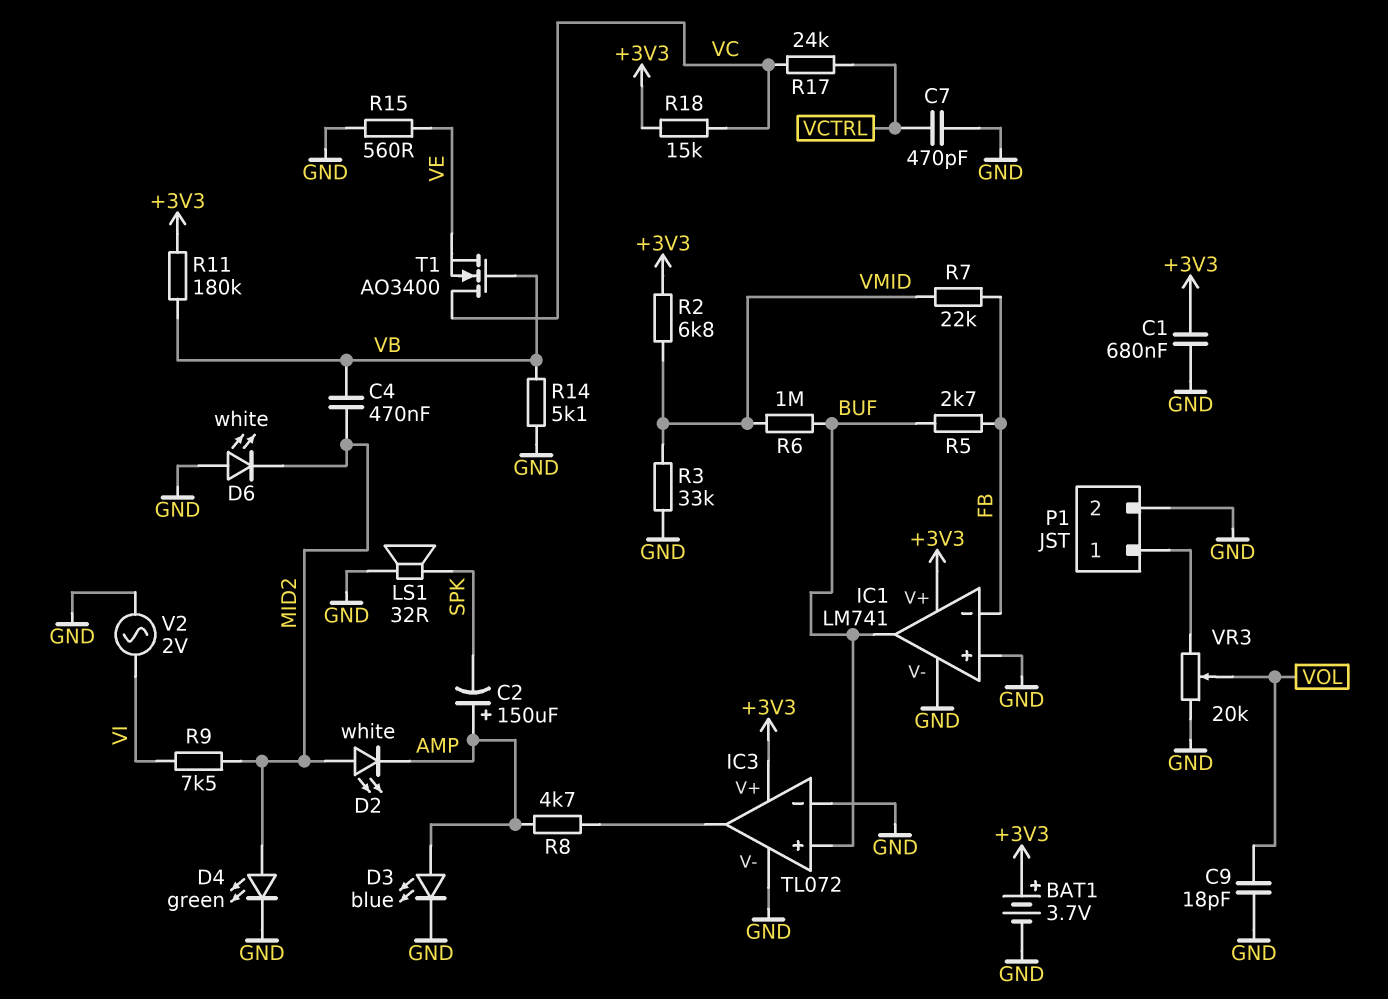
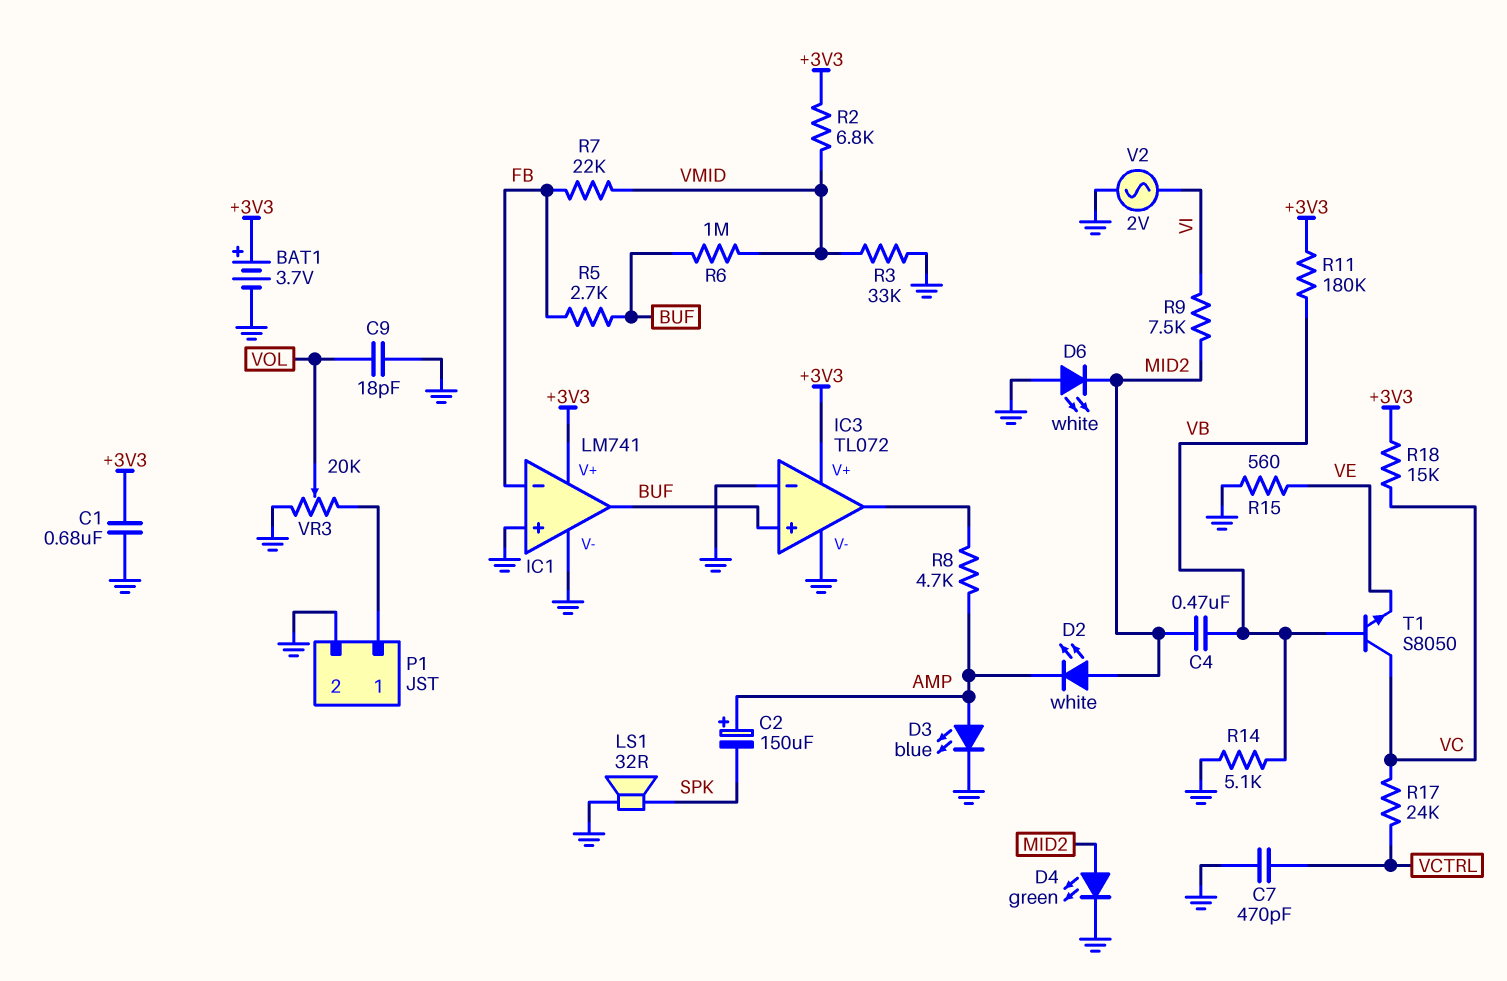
T1: NMOS AO3400 (G VB, D VC, S VE) -> NPN S8050 (B VB, C VC, E VE)

